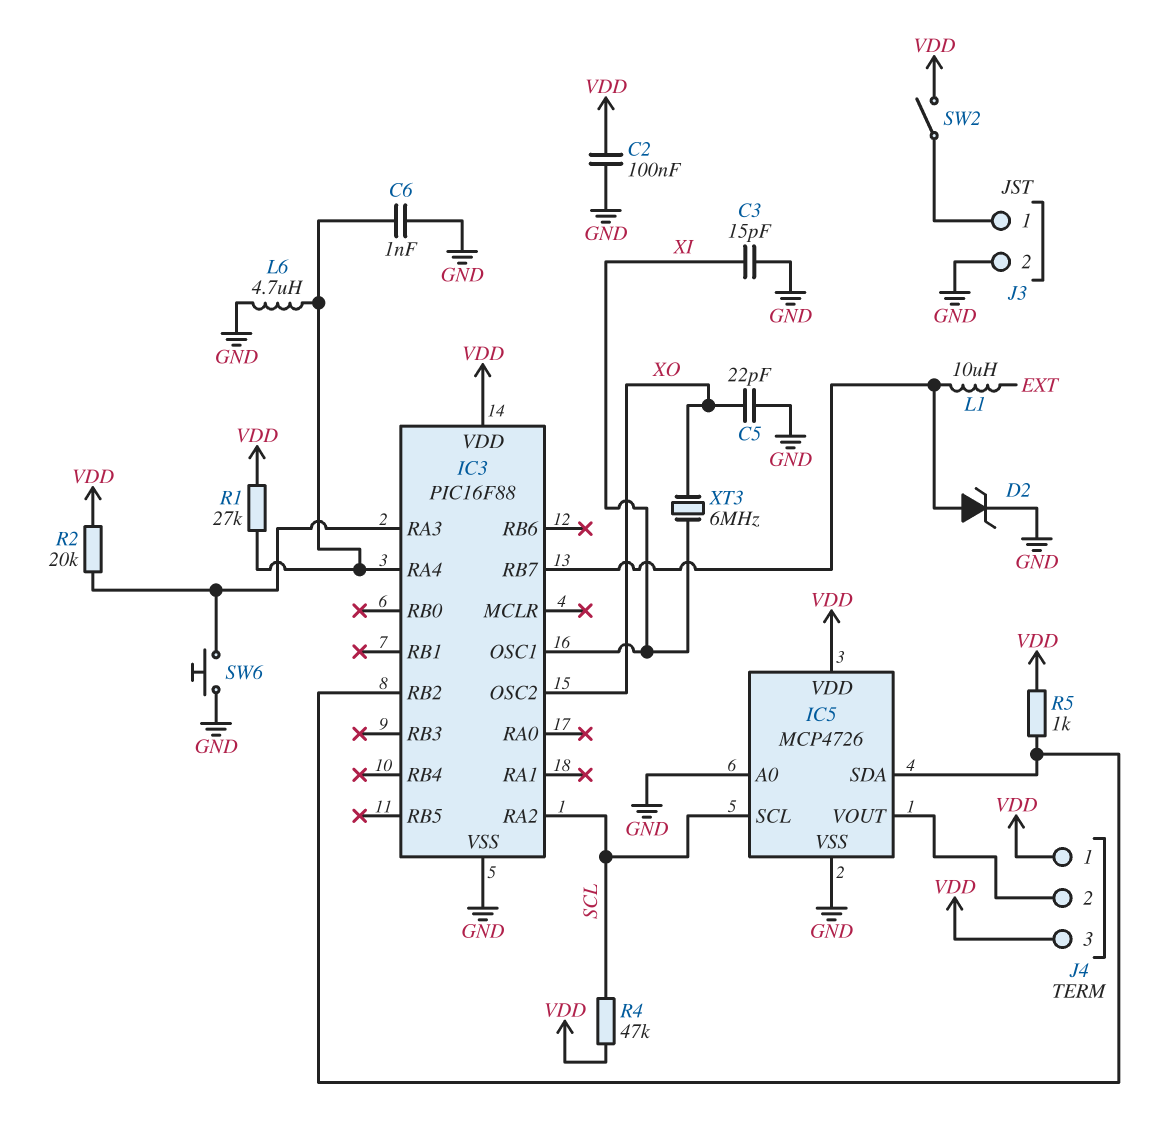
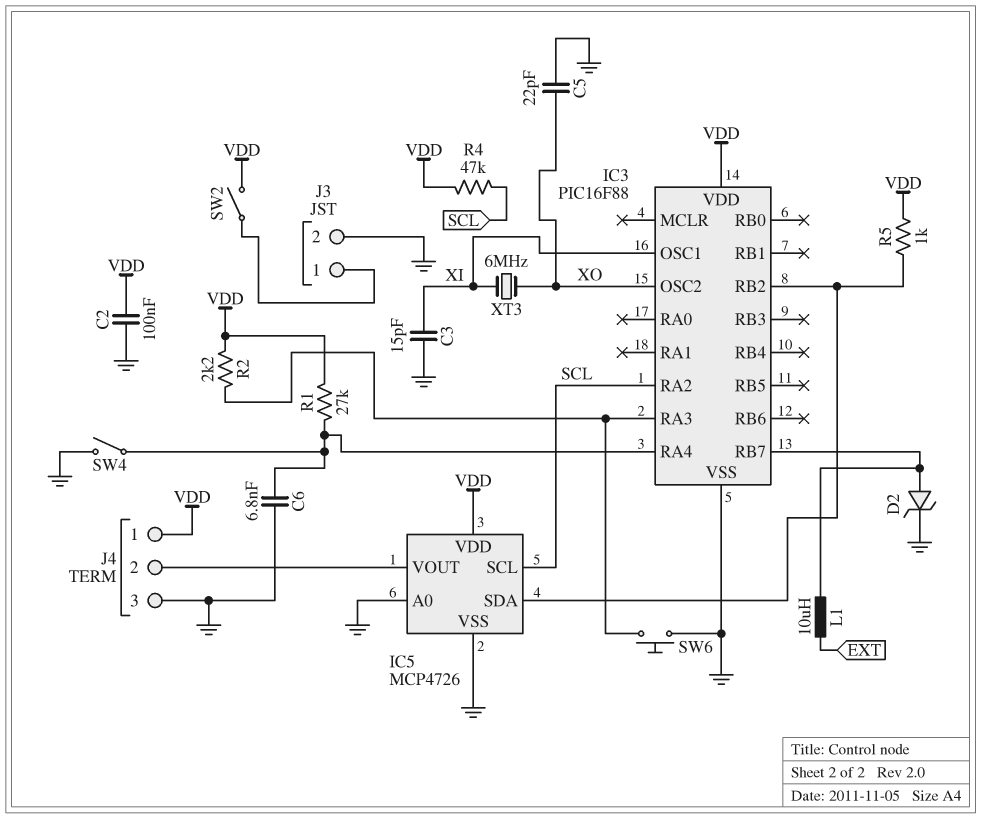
C6: 1nF (GND, IC3/RA4) -> 6.8nF (GND, IC3/RA4)
J4 pin 3: VDD -> GND
L6: 4.7uH (GND, IC3/RA4) -> none
R2: 20k (IC3/RA3, VDD) -> 2.2k (IC3/RA3, VDD)
SW4: none -> switch (GND, IC3/RA4)

